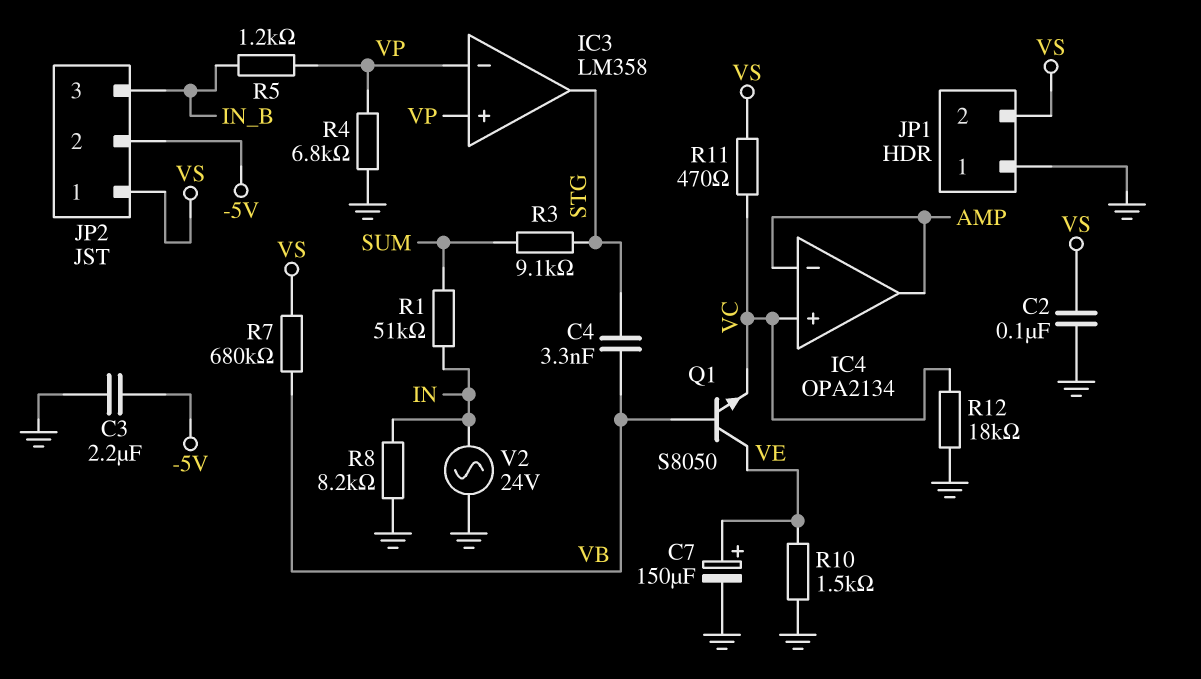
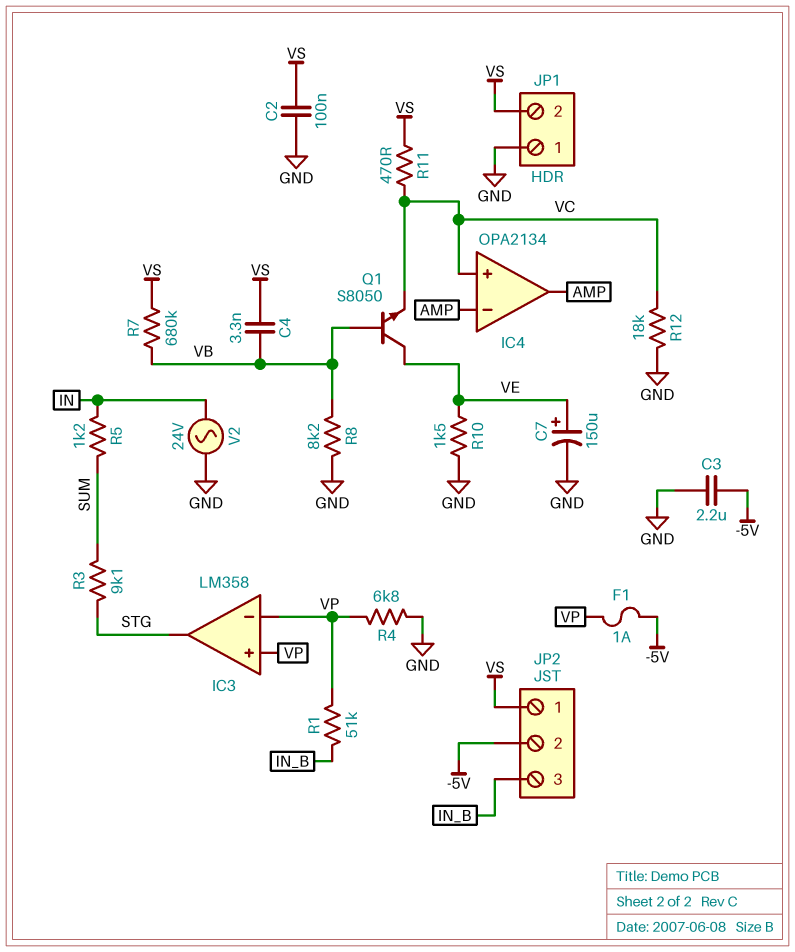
C4: 3.3nF (STG, VB) -> 3.3nF (VB, VS)
F1: none -> 1A (-5V, VP)
R1: 51k (IN, SUM) -> 51k (IN_B, VP)
R5: 1.2k (IN_B, VP) -> 1.2k (IN, SUM)
R8: 8.2k (GND, IN) -> 8.2k (GND, VB)

